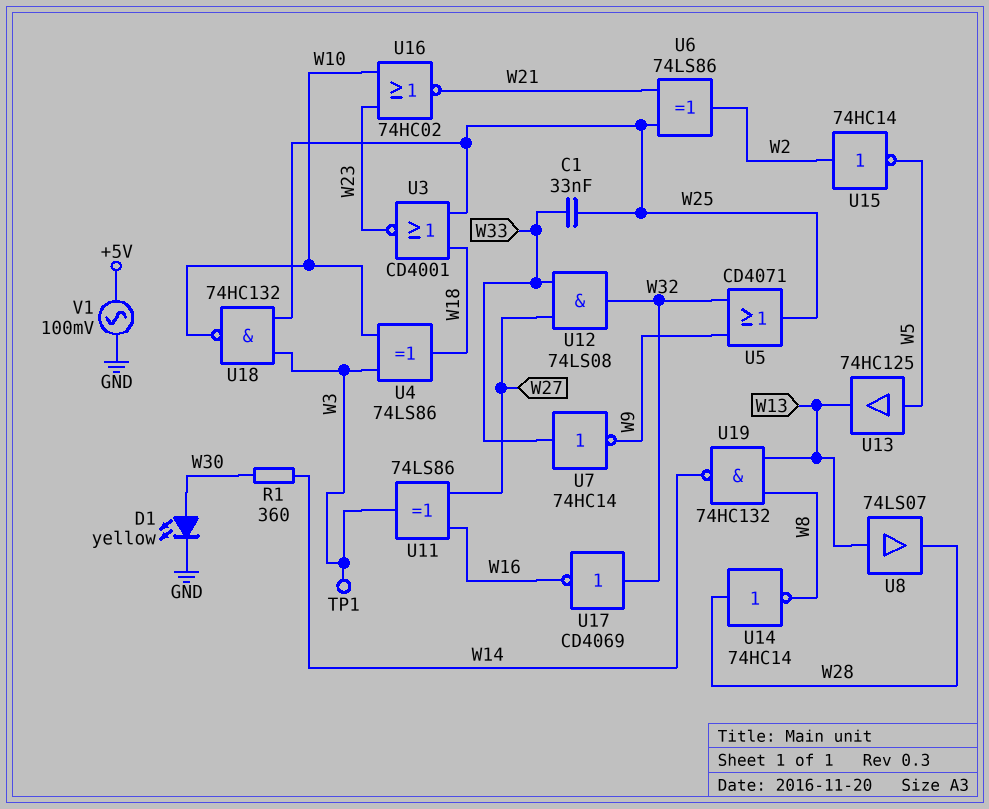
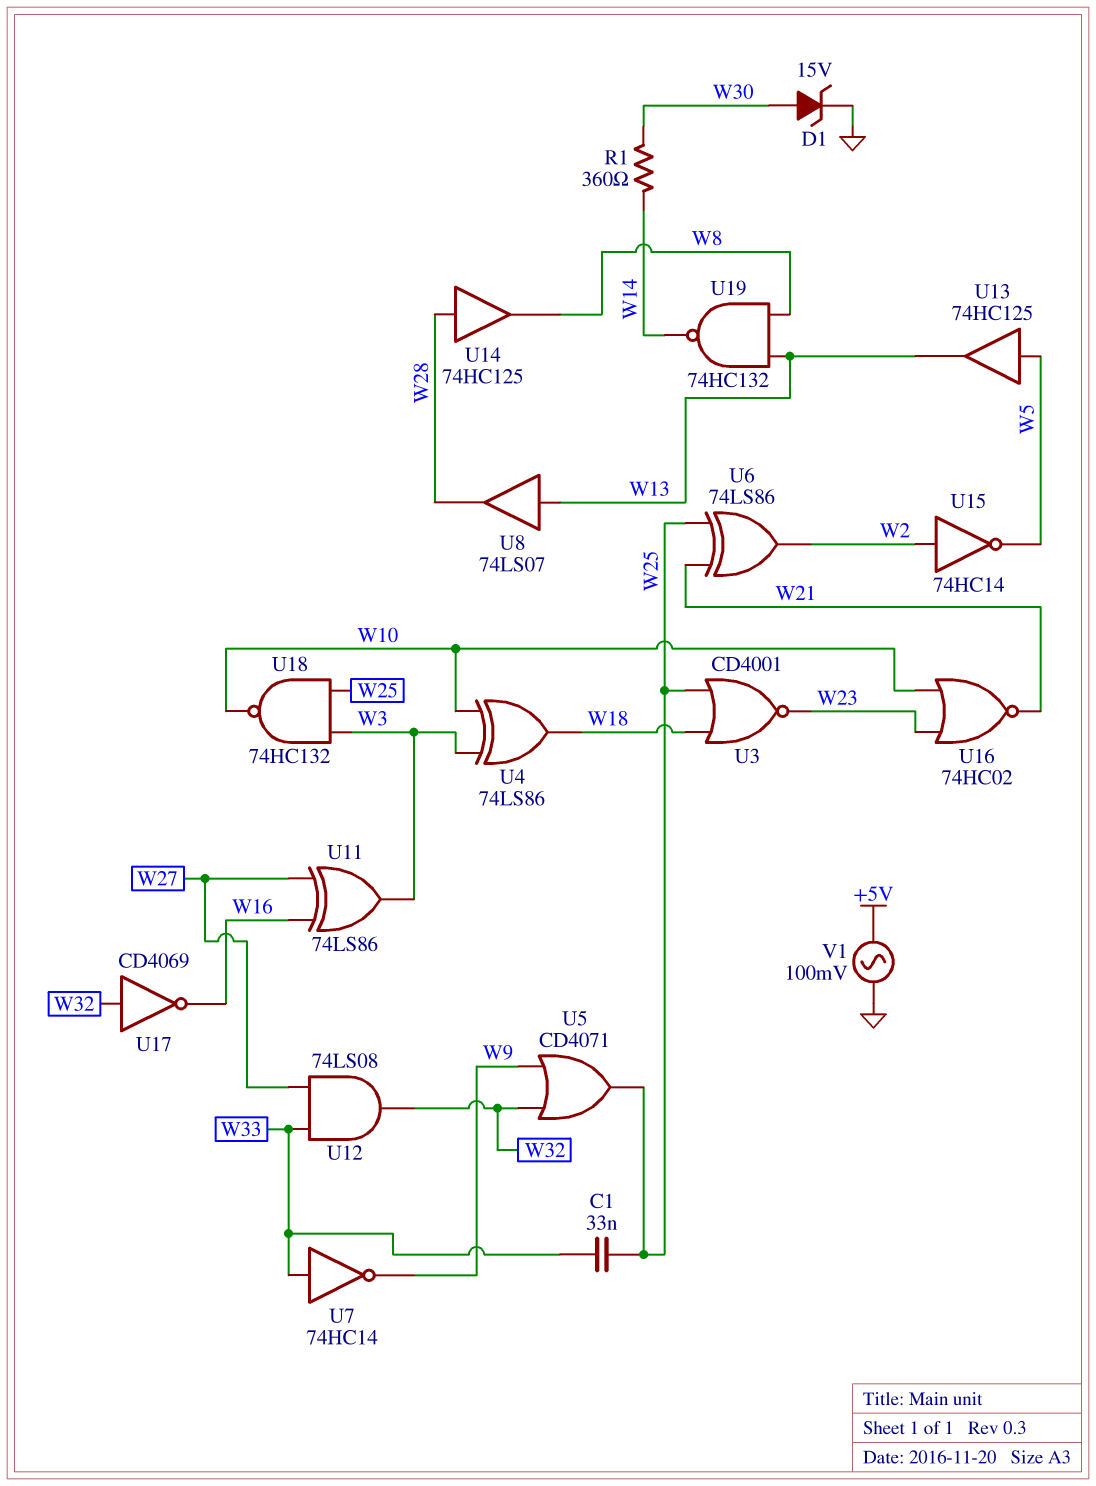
D1: LED yellow (A W30, K GND) -> zener 15V (A W30, K GND)
TP1: test point (W3) -> none
U14: NOT 74HC14 (in W28, out W8) -> buffer 74HC125 (in W28, out W8)

